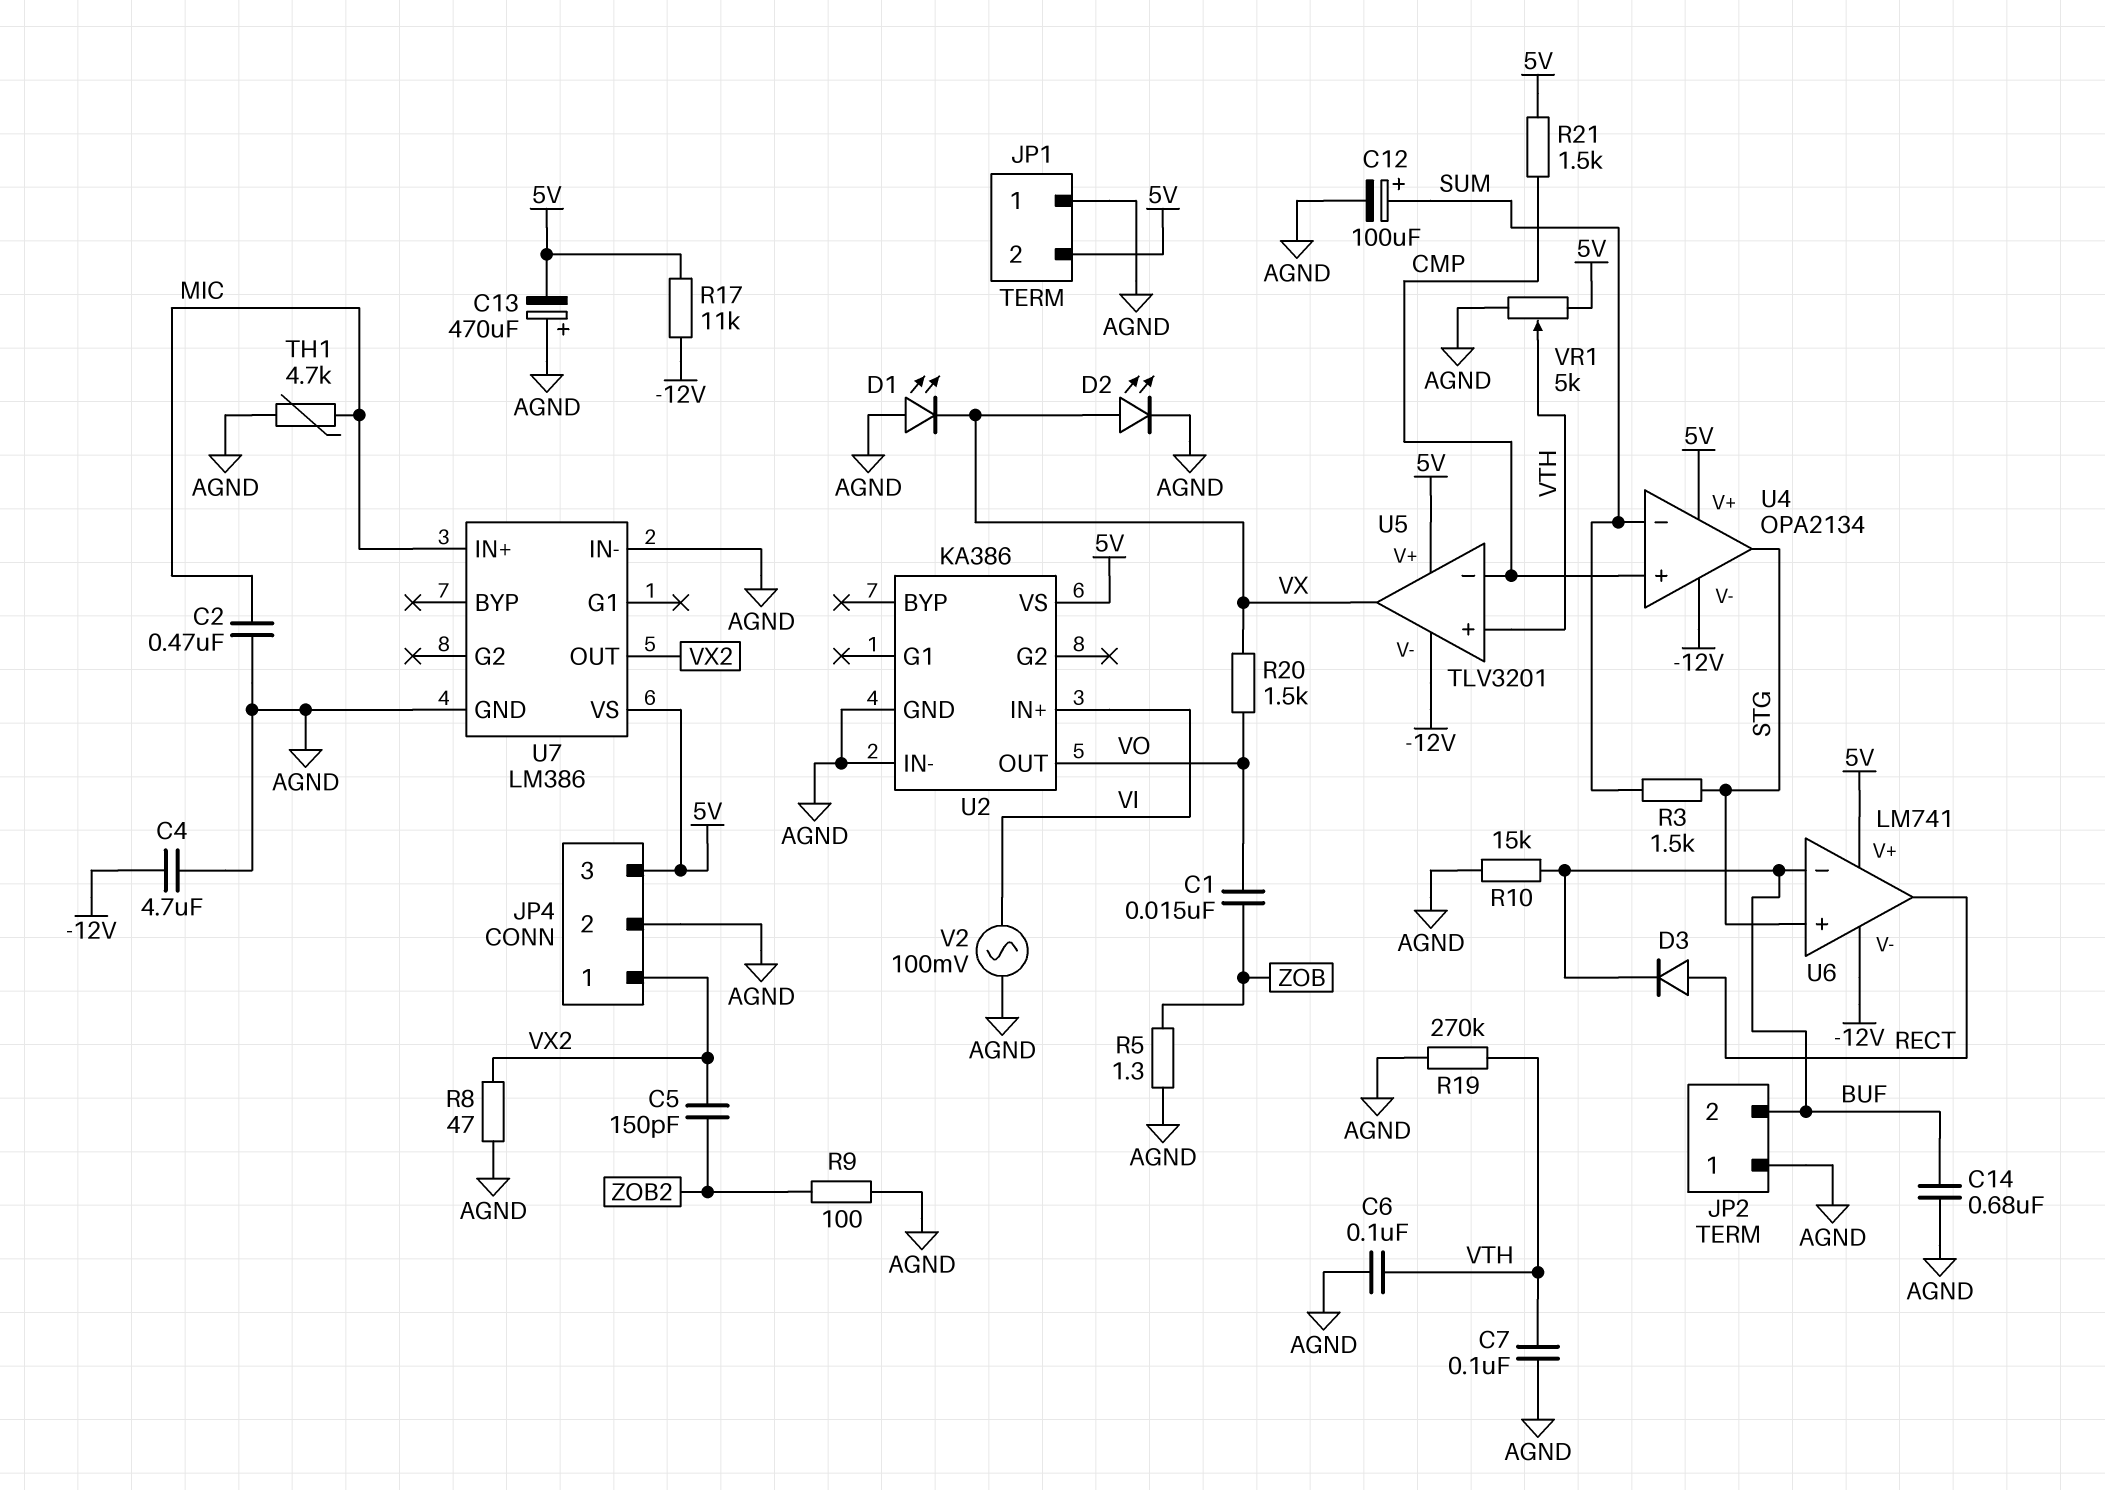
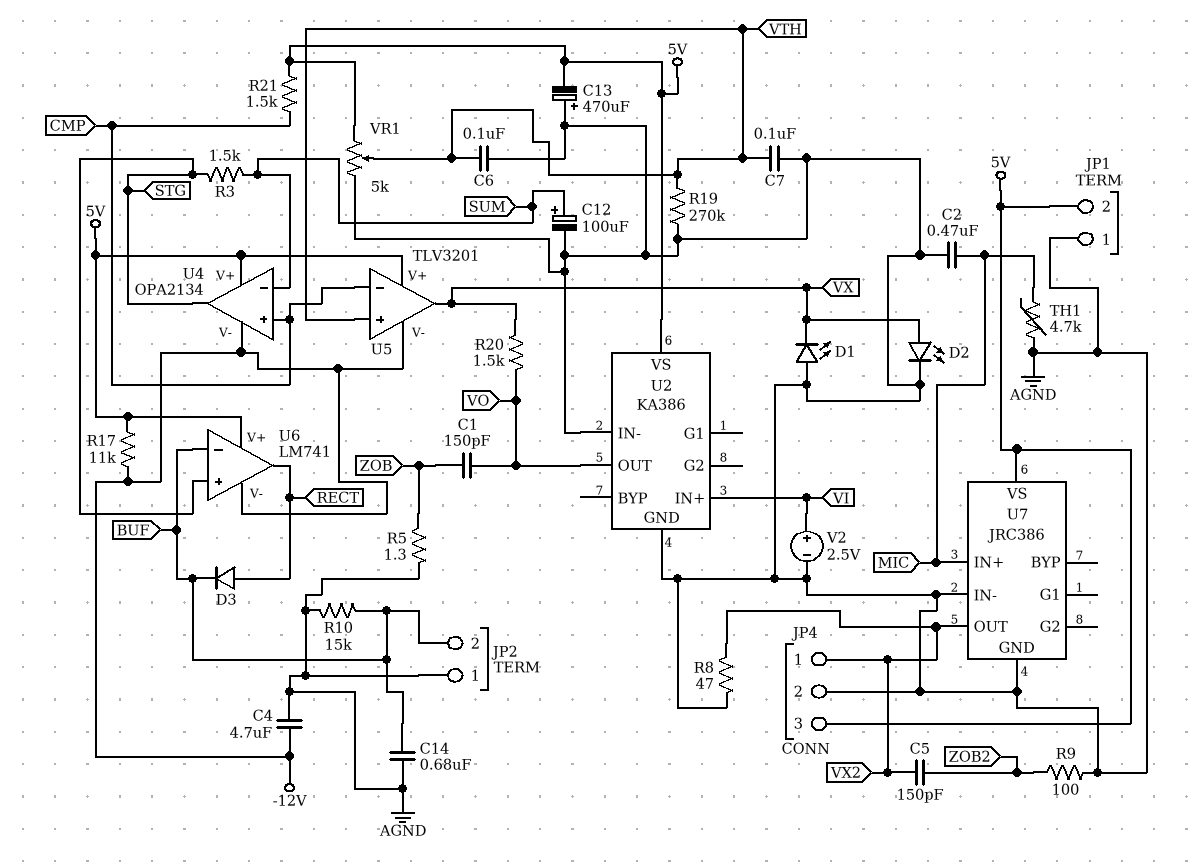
C1: 15nF (VO, ZOB) -> 150pF (VO, ZOB)
U7: LM386 -> JRC386
V2: AC 100mV (AGND, VI) -> 2.5V (plus VI, minus AGND)

